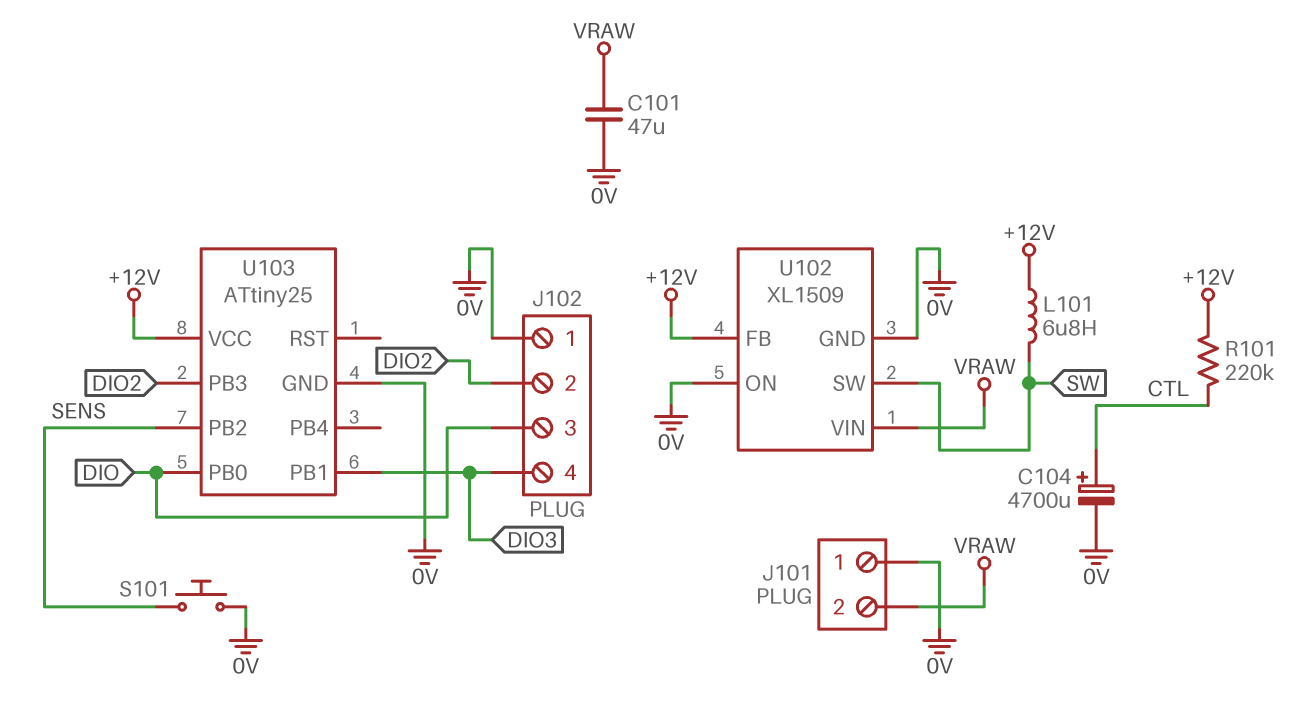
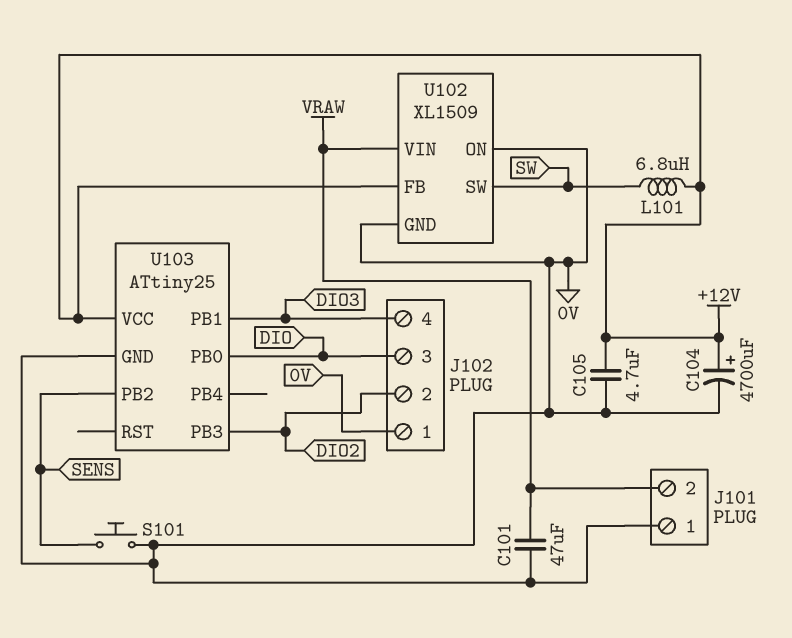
C104: 4700uF (plus CTL, minus 0V) -> 4700uF (plus +12V, minus 0V)
C105: none -> 4.7uF (+12V, 0V)
R101: 220k (+12V, CTL) -> none

